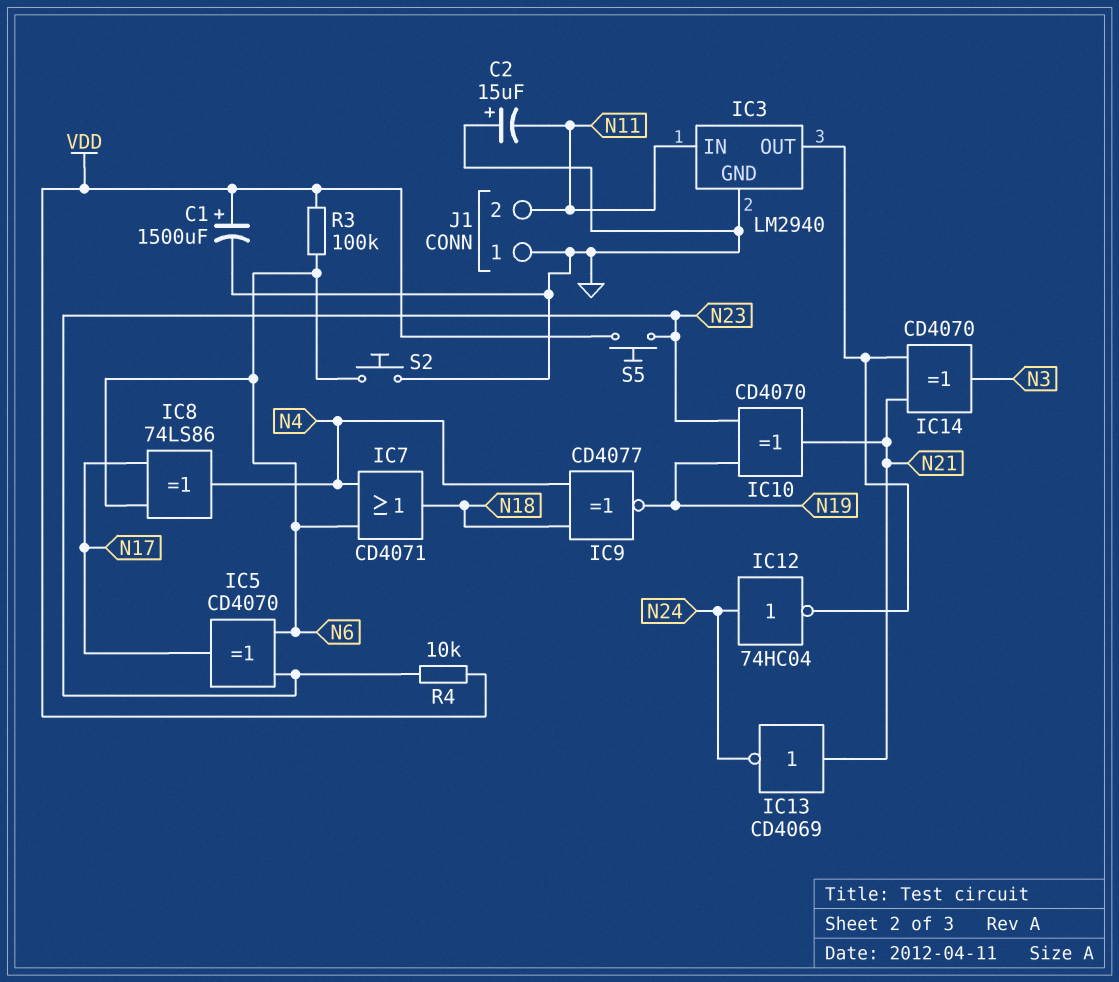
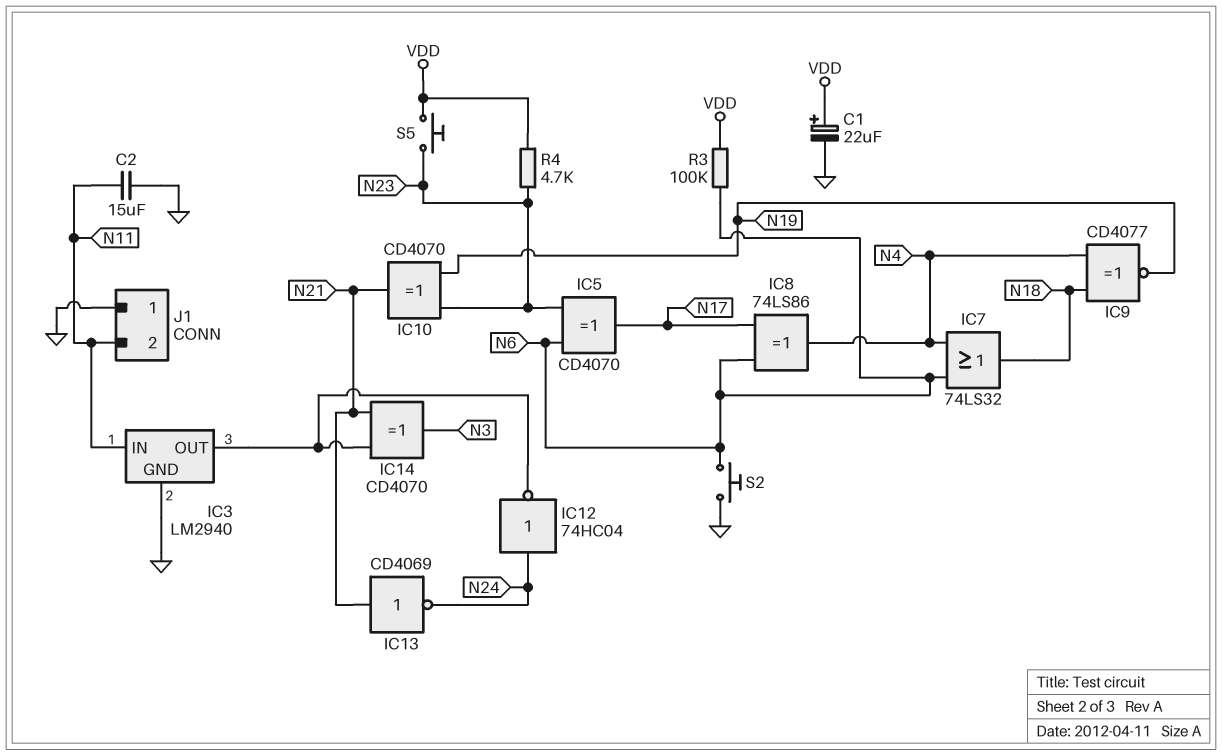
C1: 1500uF (plus VDD, minus GND) -> 22uF (plus VDD, minus GND)
C2: 15uF (plus GND, minus N11) -> 15uF (GND, N11)
IC7: OR CD4071 (in N4, in N6, out N18) -> OR 74LS32 (in N4, in N6, out N18)
R4: 10k (N23, VDD) -> 4.7k (N23, VDD)

